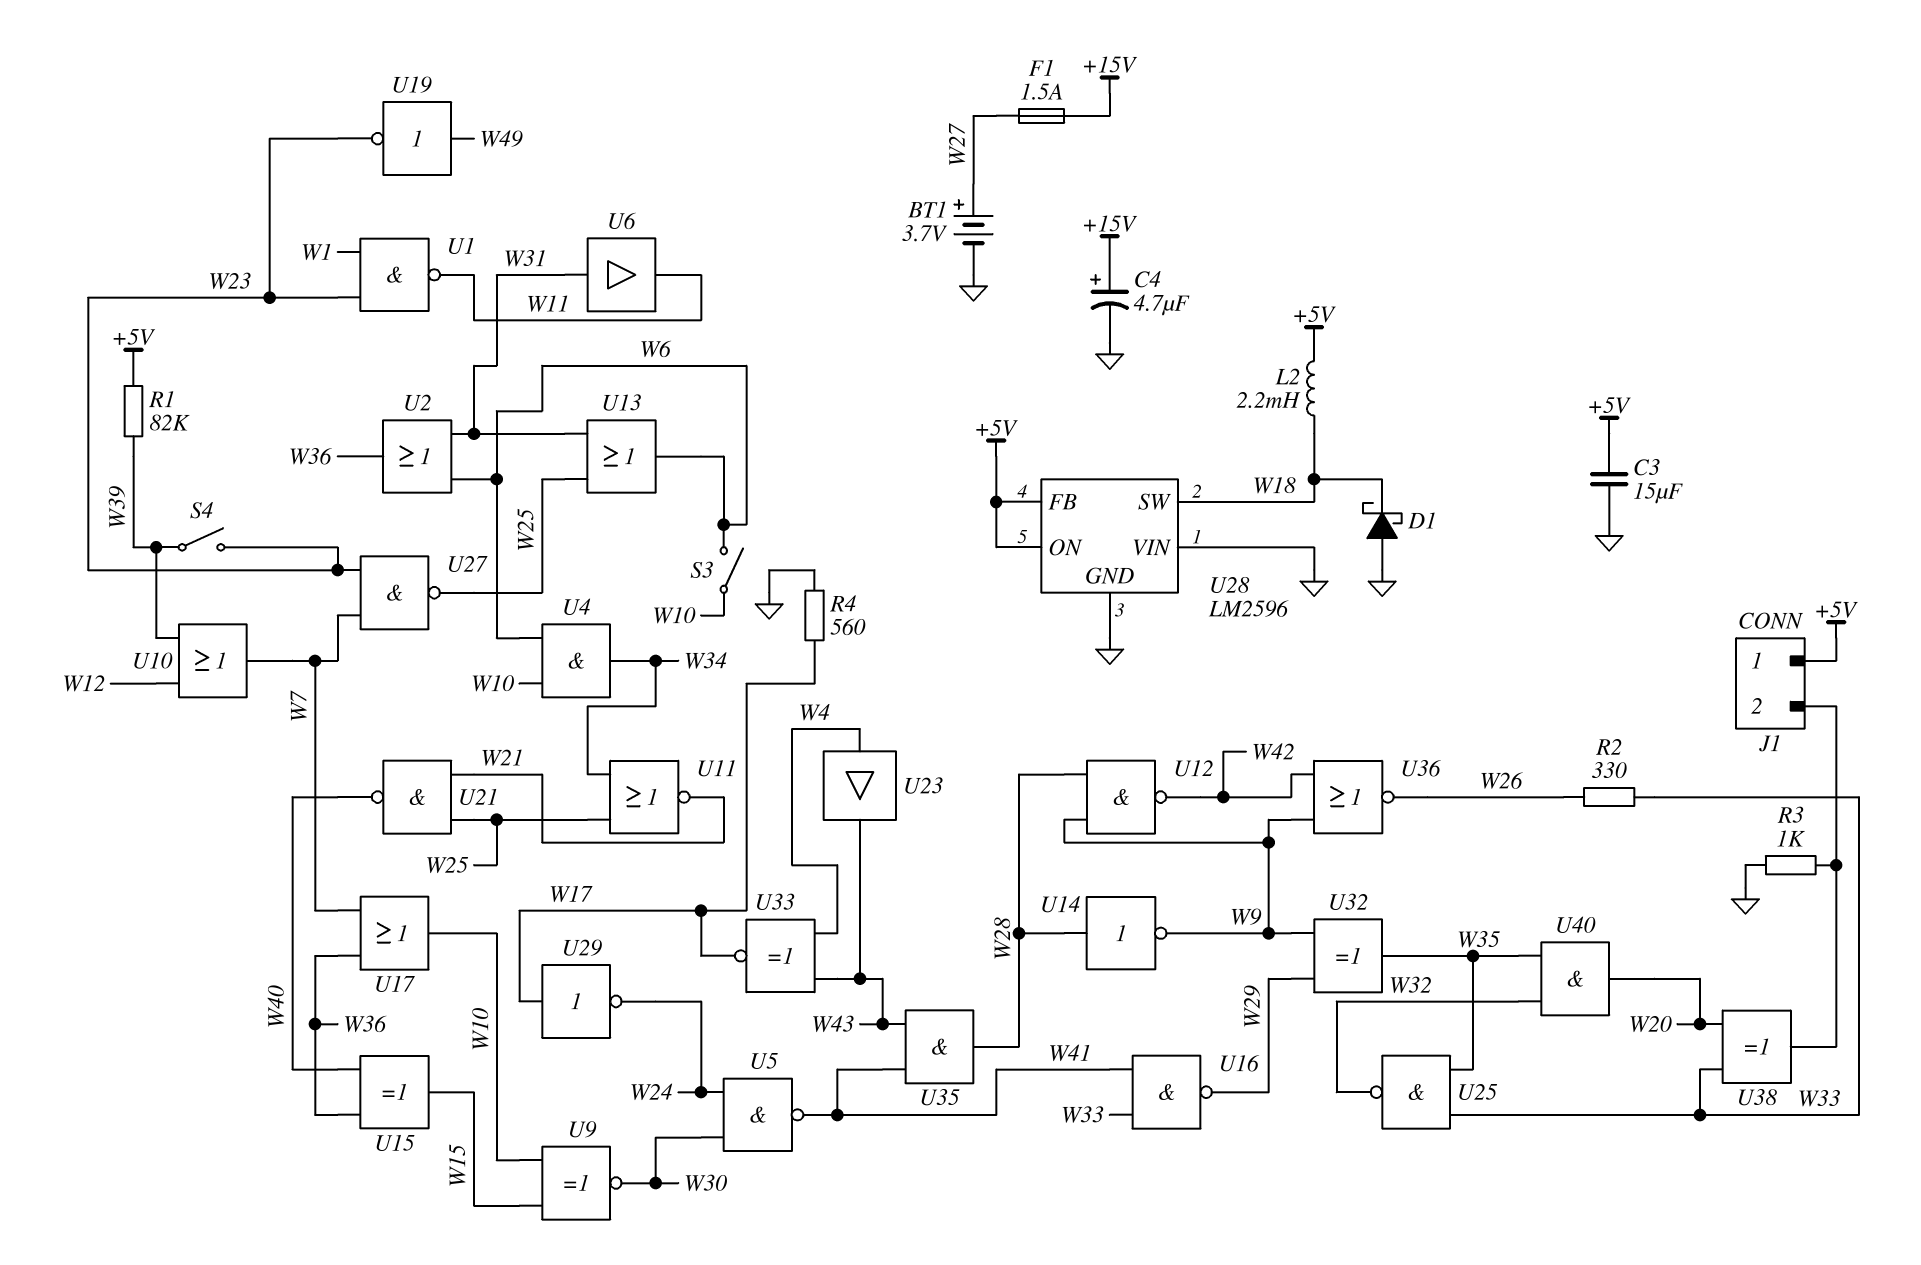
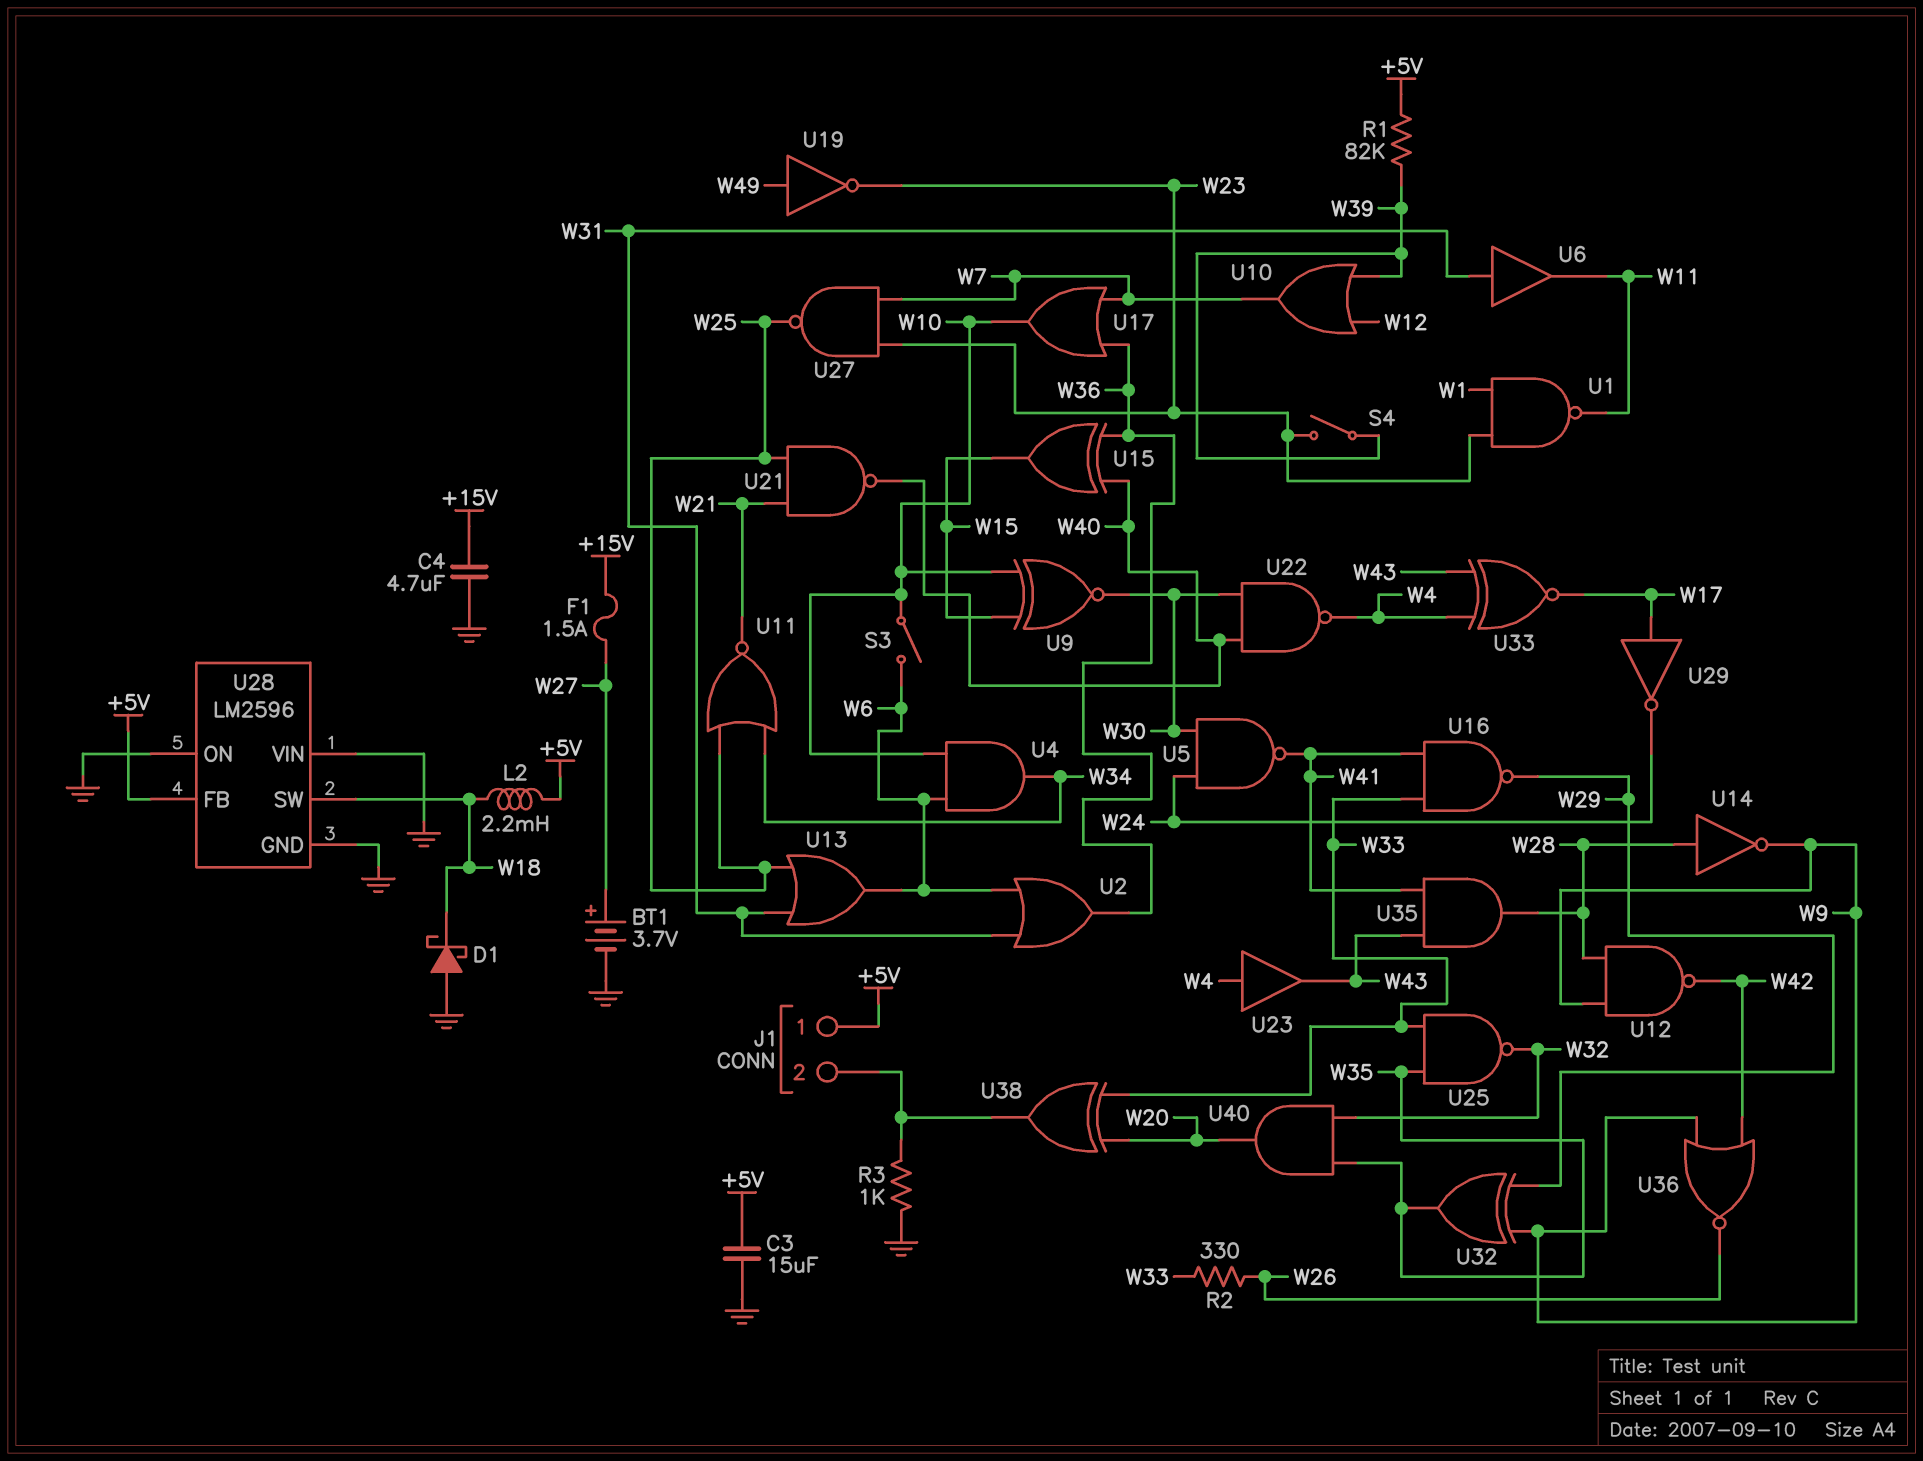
C4: 4.7uF (plus +15V, minus GND) -> 4.7uF (+15V, GND)
R4: 560 (GND, W17) -> none
U22: none -> NAND (in W30, in W40, out W4)
U28 pin ON: +5V -> GND

